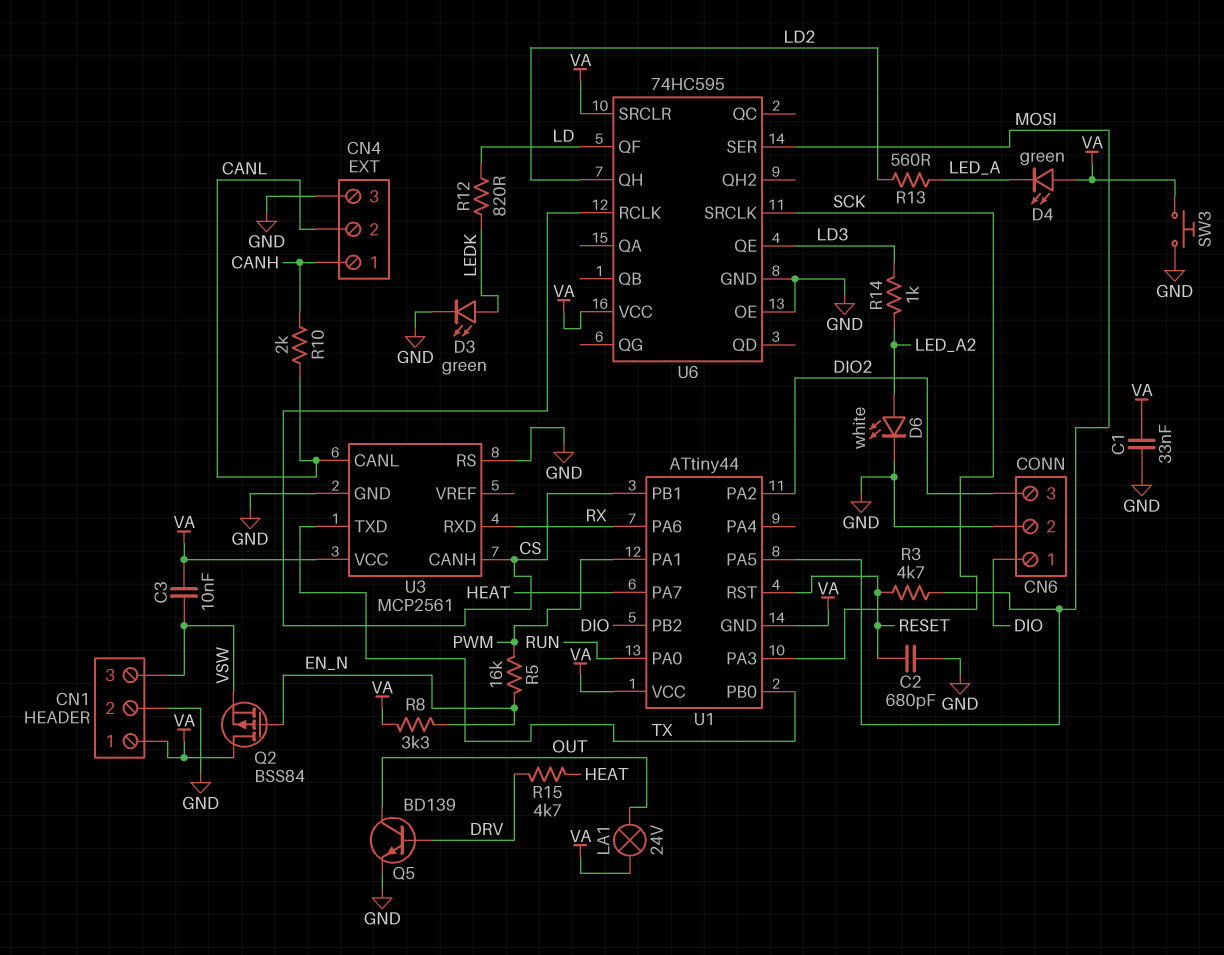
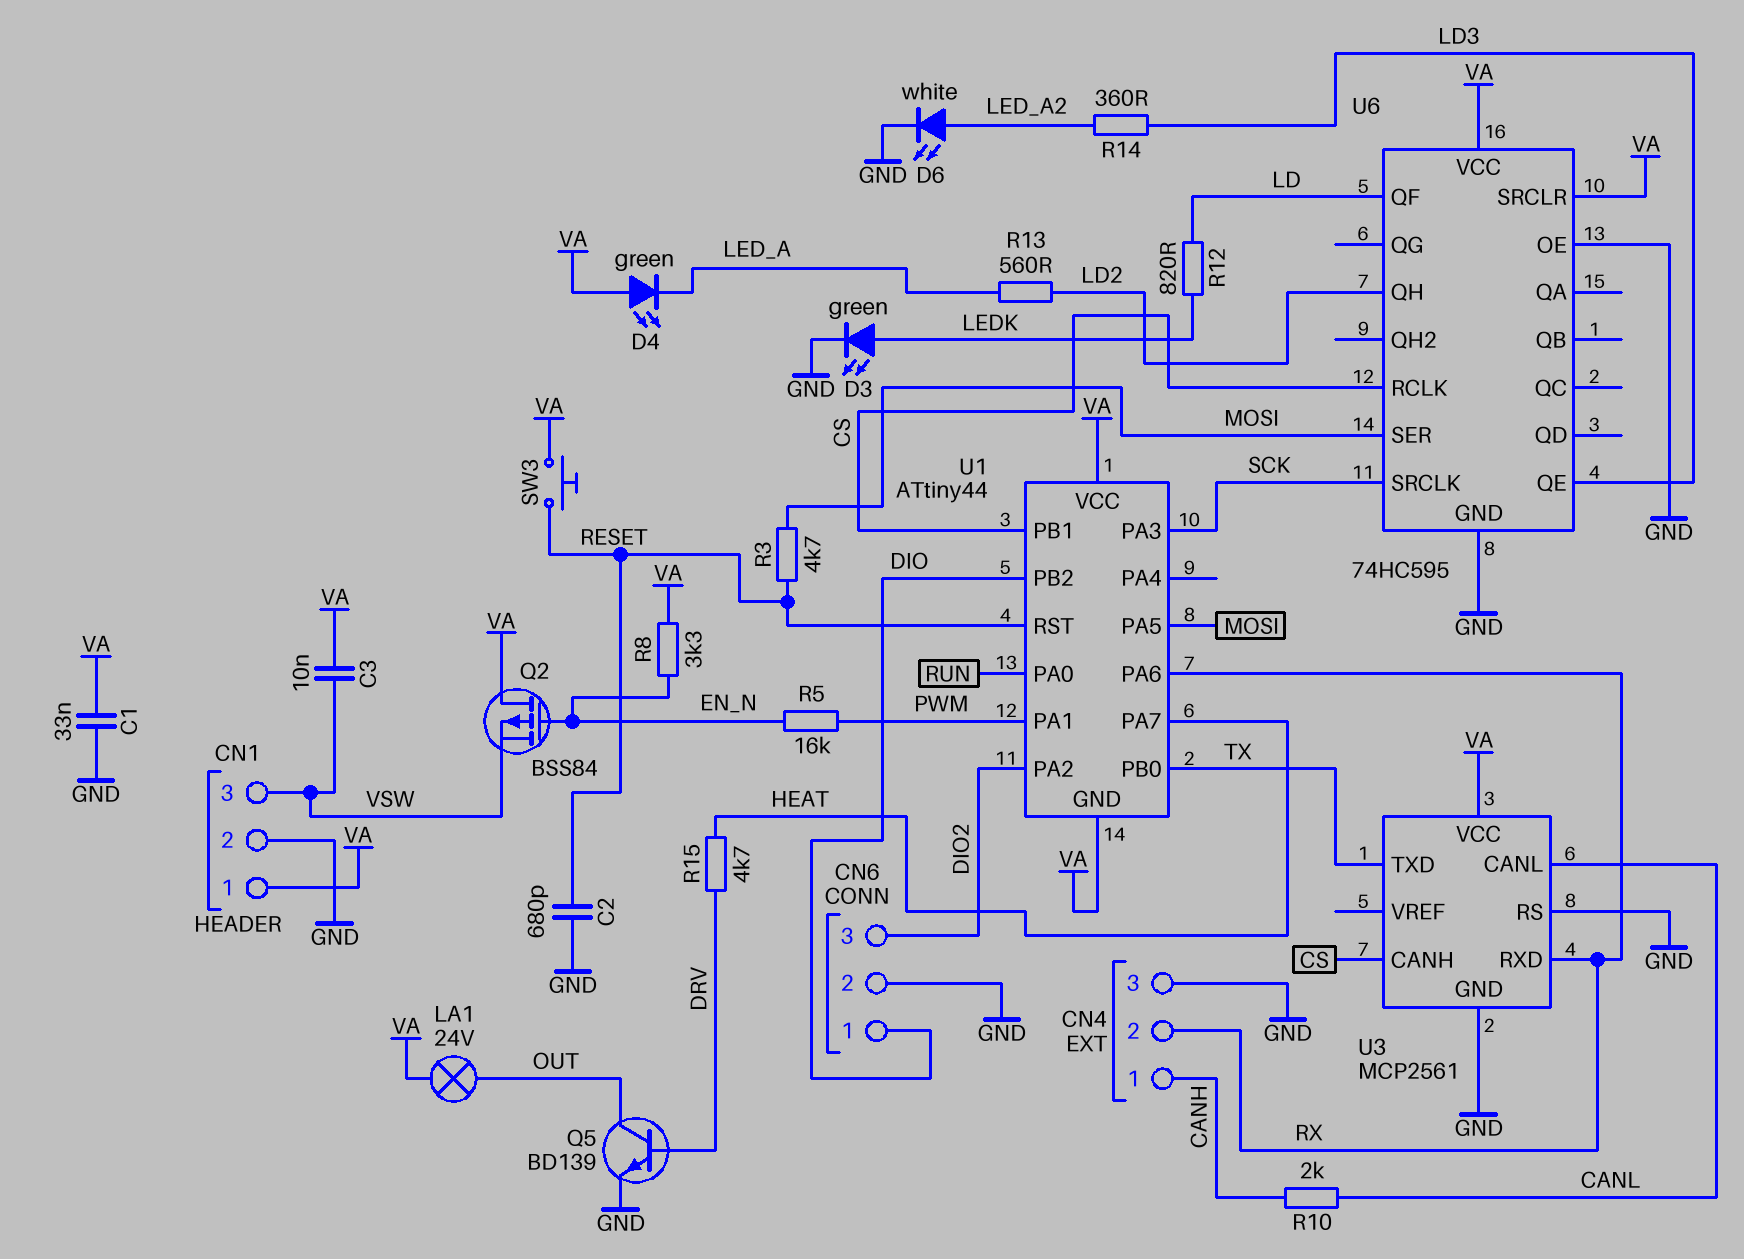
CN4 pin 2: CANL -> RX
R14: 1k (LD3, LED_A2) -> 360 (LD3, LED_A2)
SW3: button (GND, VA) -> button (RESET, VA)

